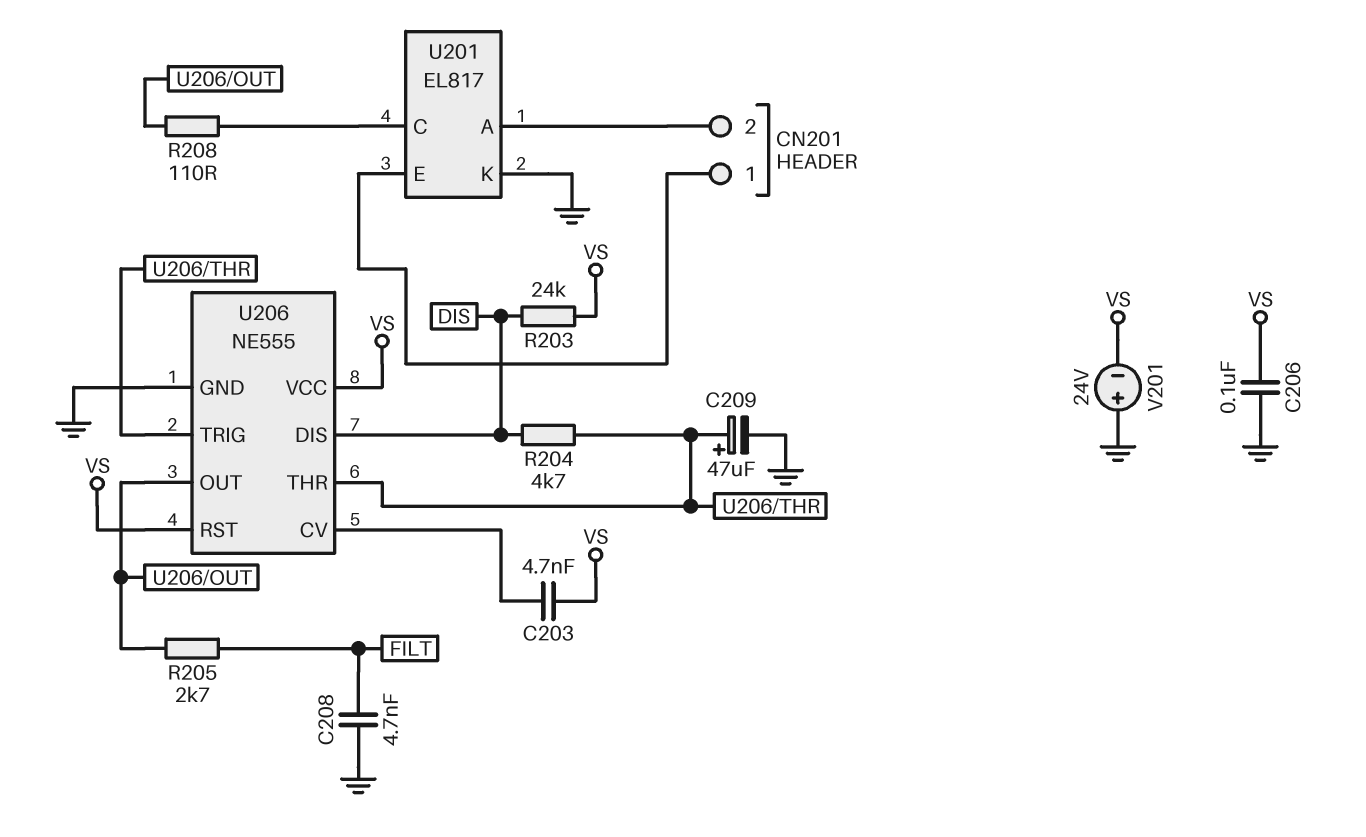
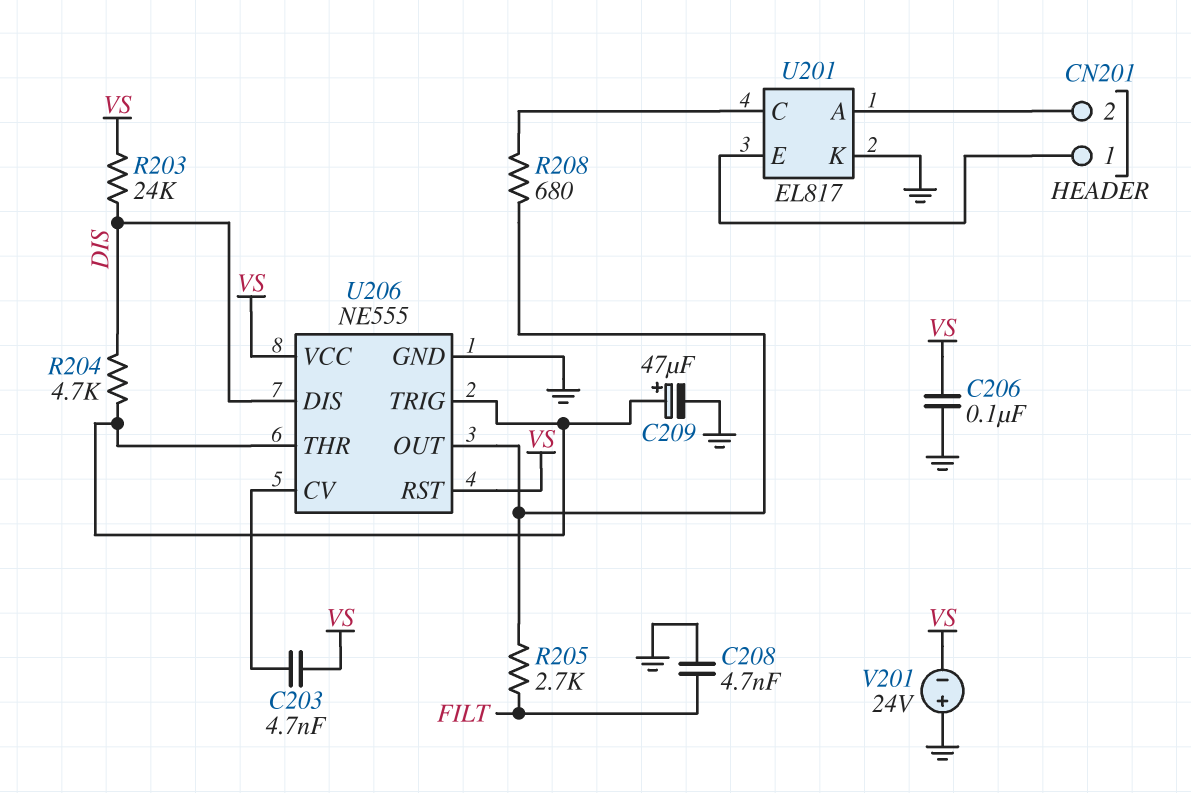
R208: 110 (U201/C, U206/OUT) -> 680 (U201/C, U206/OUT)

